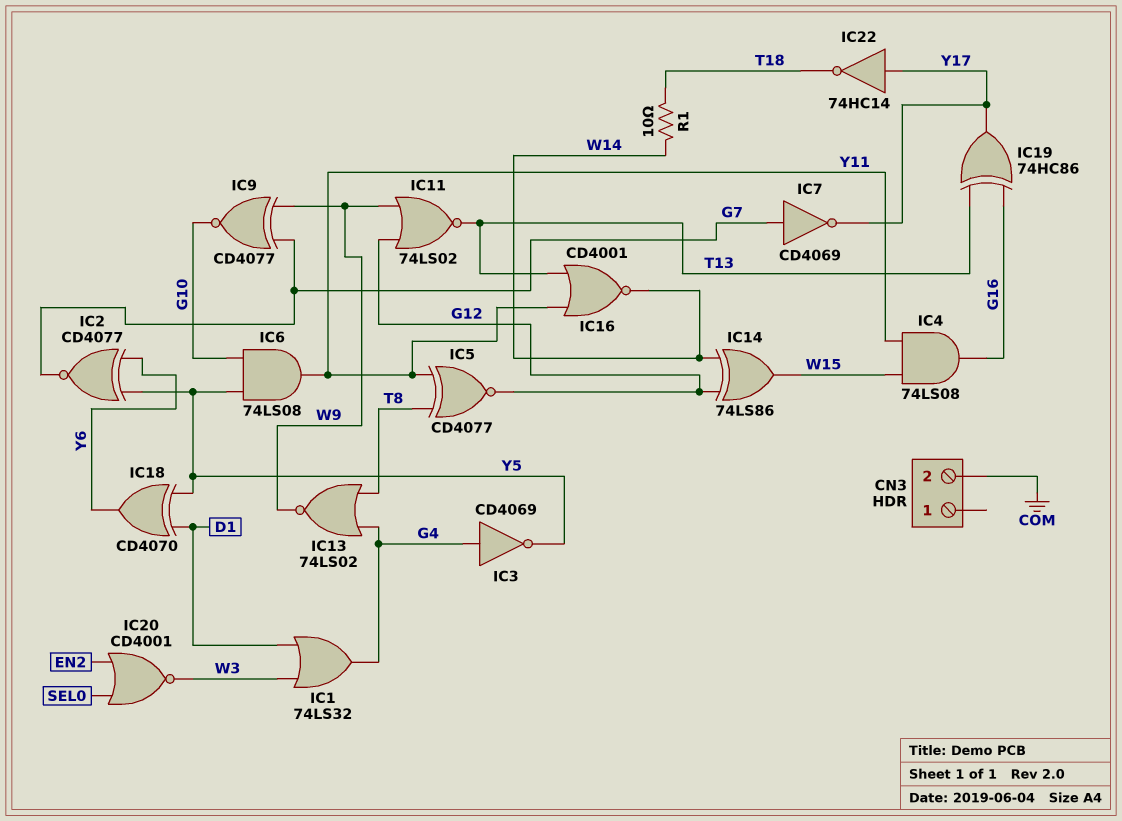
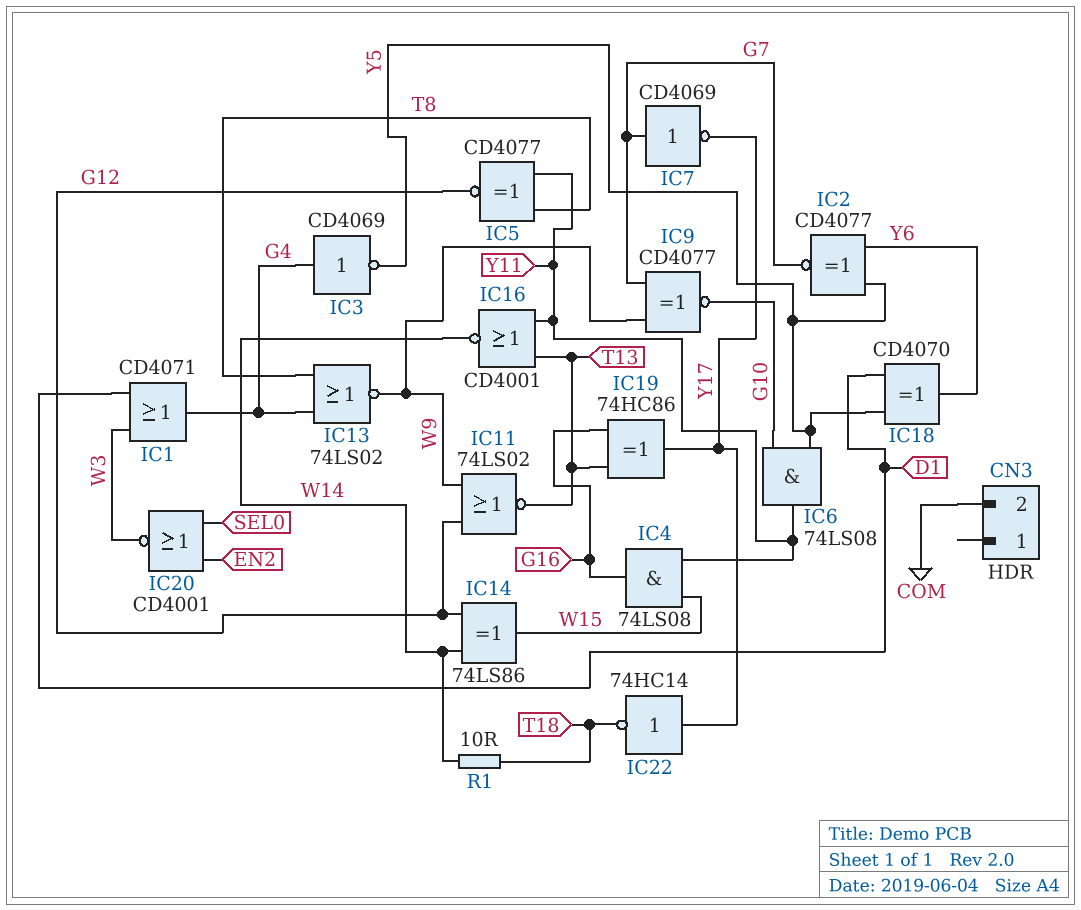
IC1: OR 74LS32 (in D1, in W3, out G4) -> OR CD4071 (in D1, in W3, out G4)

